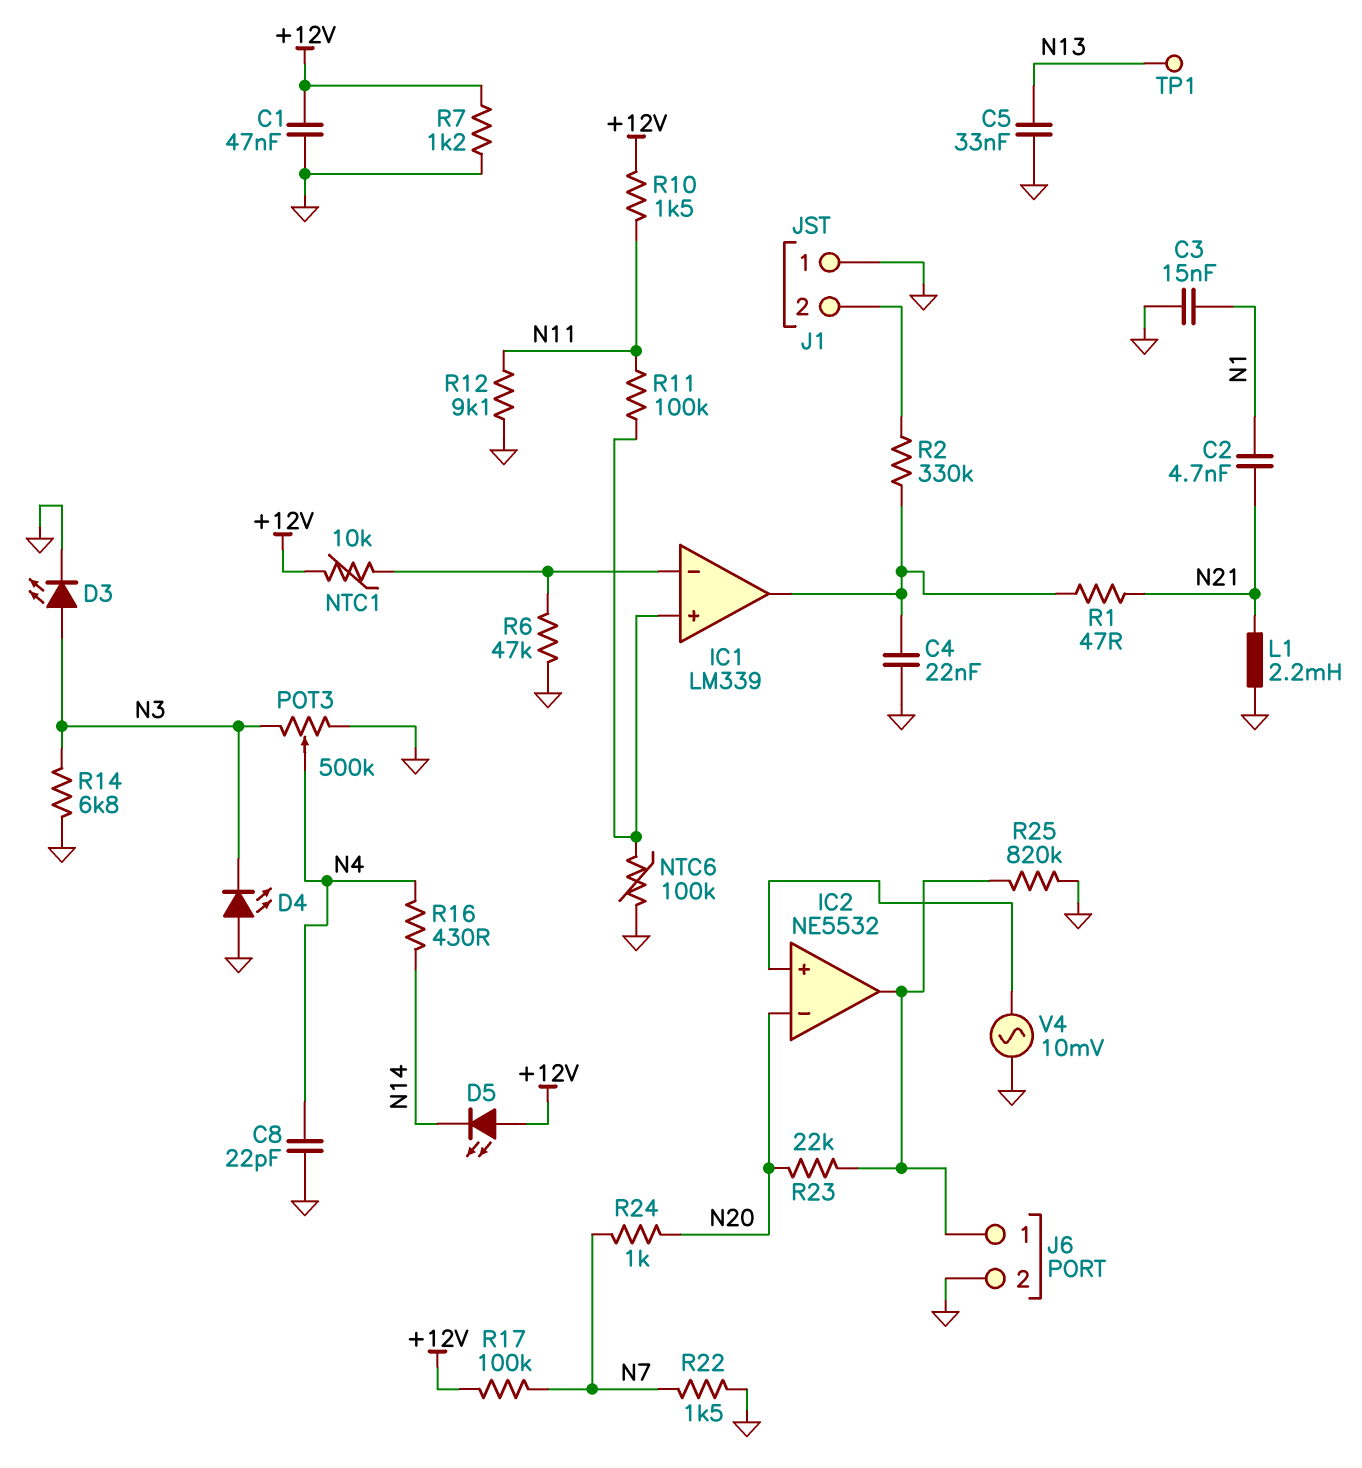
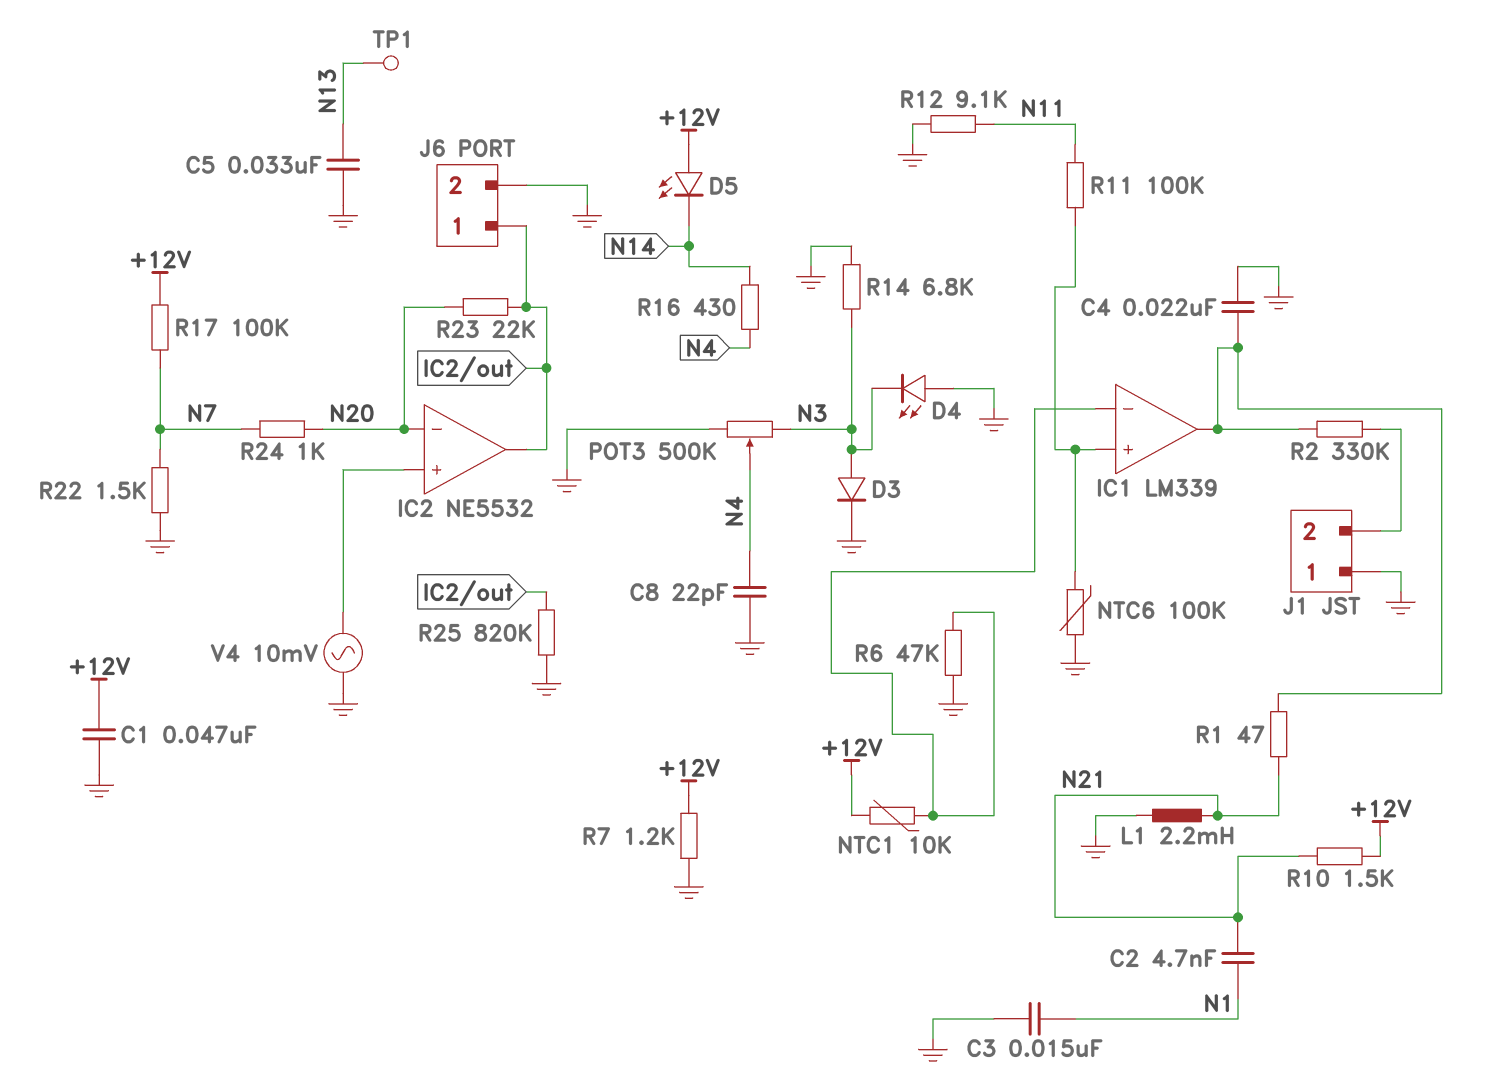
D3: LED (A N3, K GND) -> diode (A N3, K GND)
R10: 1.5k (+12V, N11) -> 1.5k (+12V, N21)

